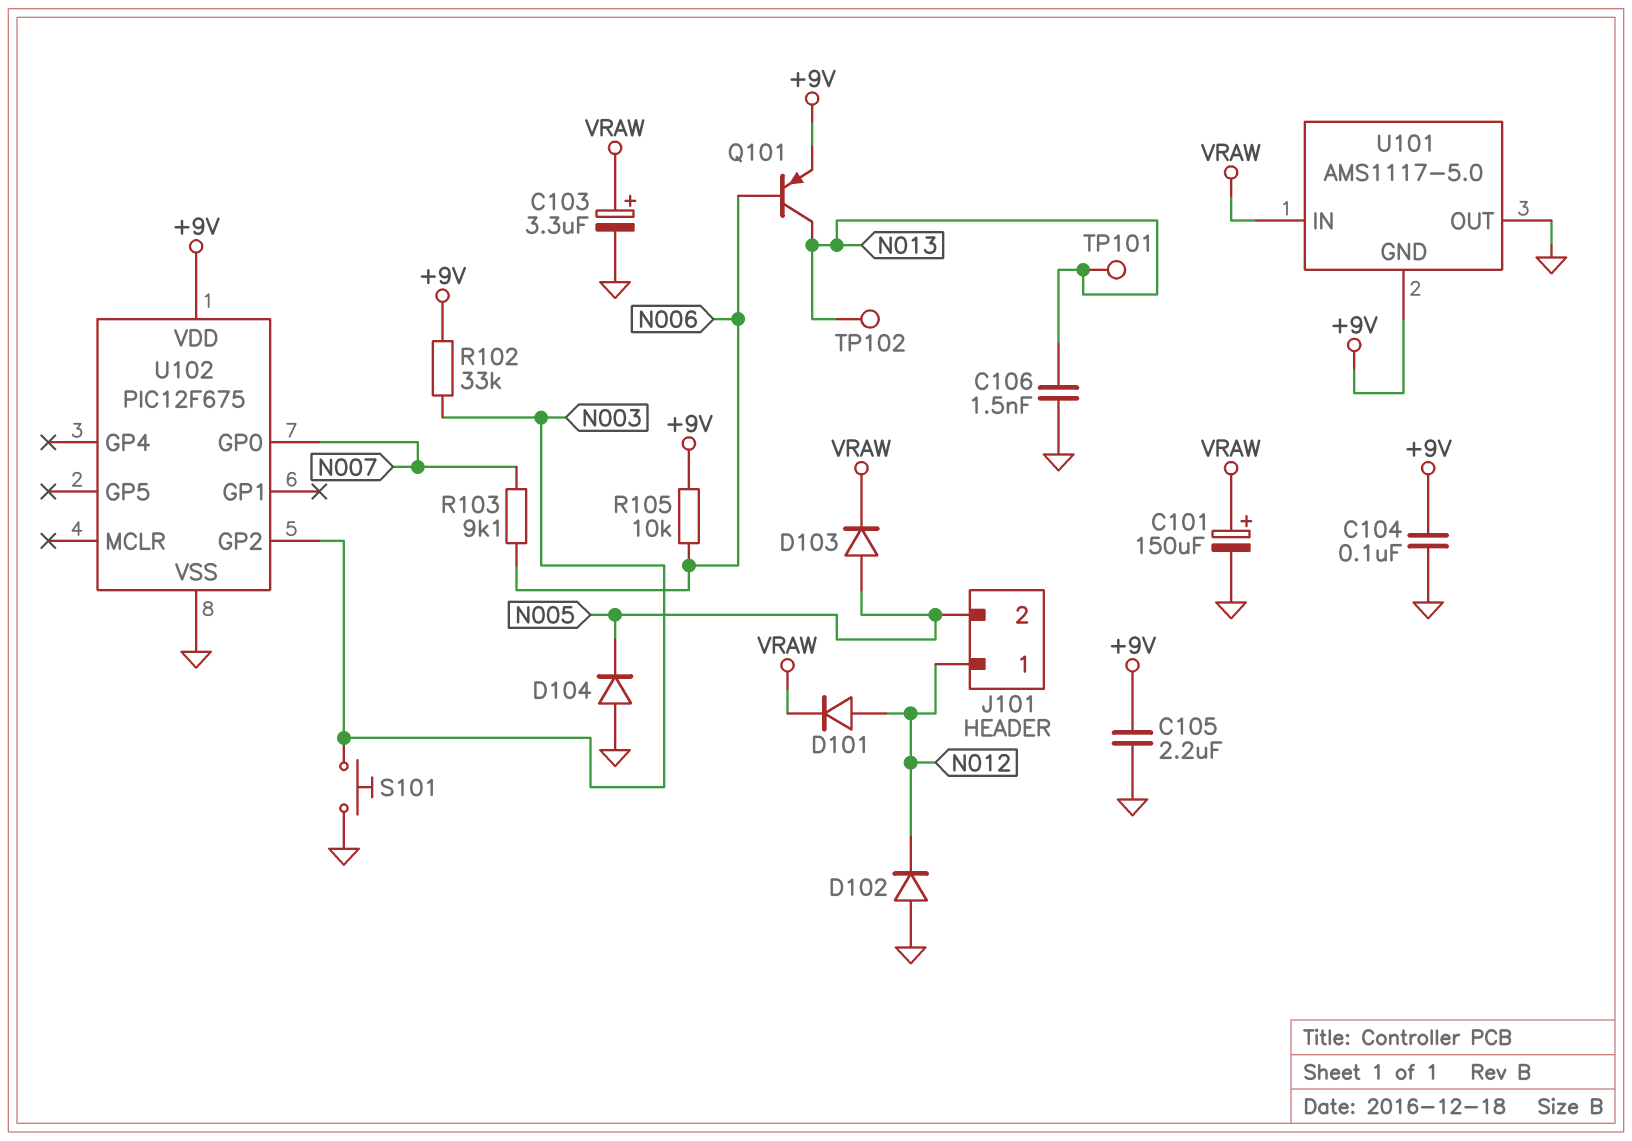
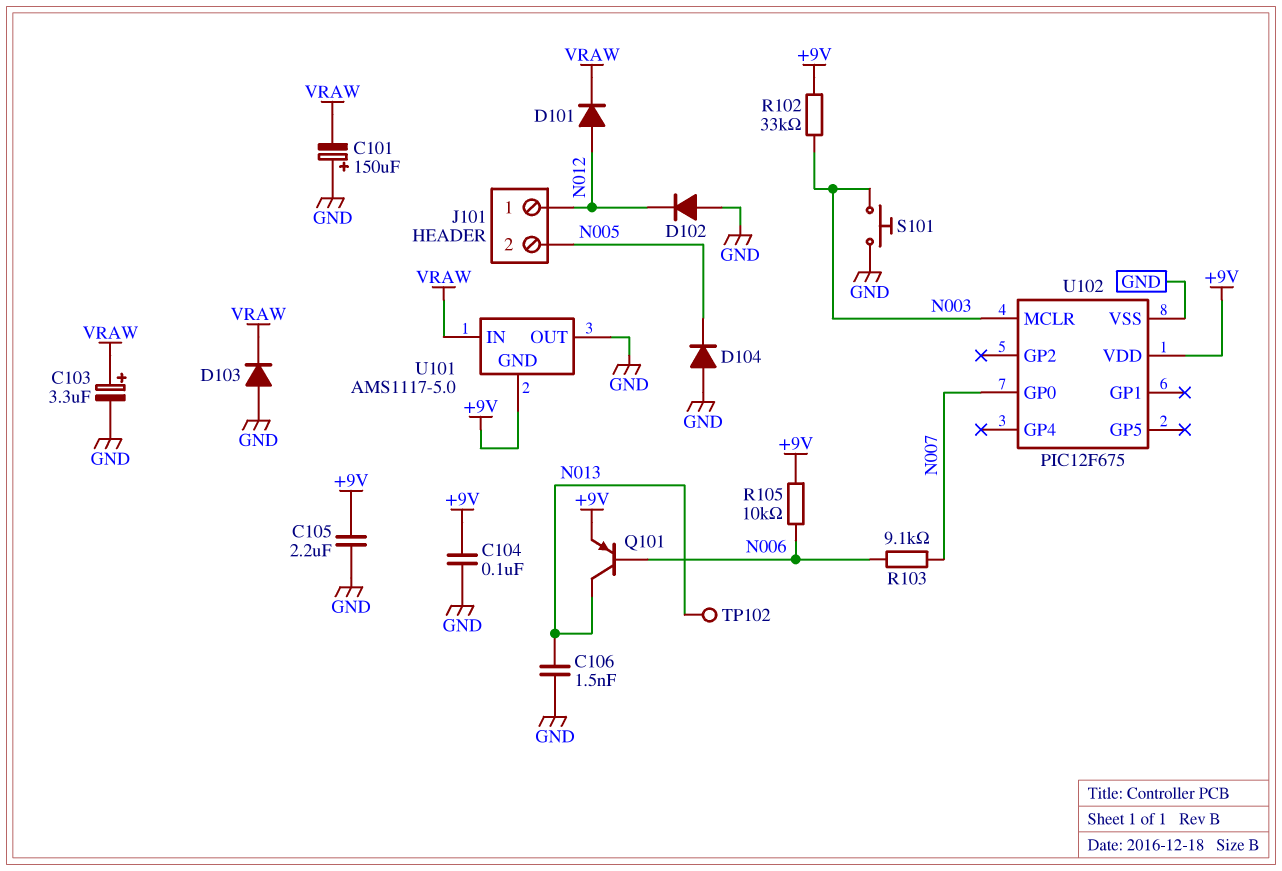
C101: 150uF (plus VRAW, minus GND) -> 150uF (plus GND, minus VRAW)
D103: diode (A N005, K VRAW) -> diode (A GND, K VRAW)
TP101: test point (N013) -> none
U102 pin GP2: N003 -> none
U102 pin MCLR: none -> N003

